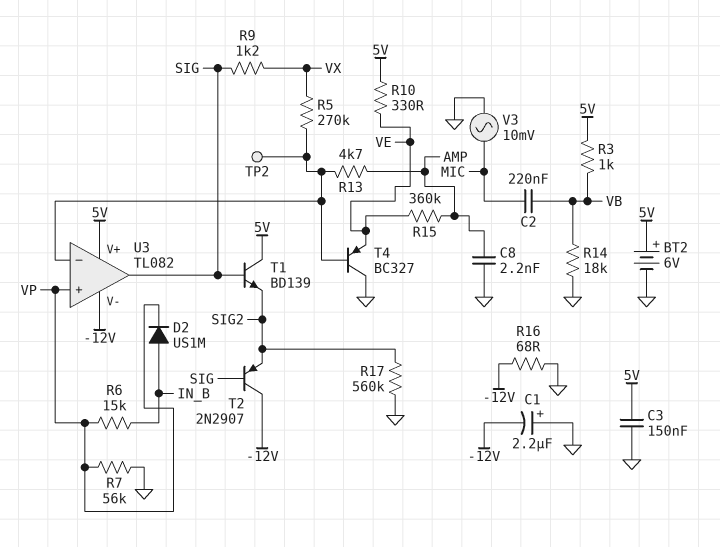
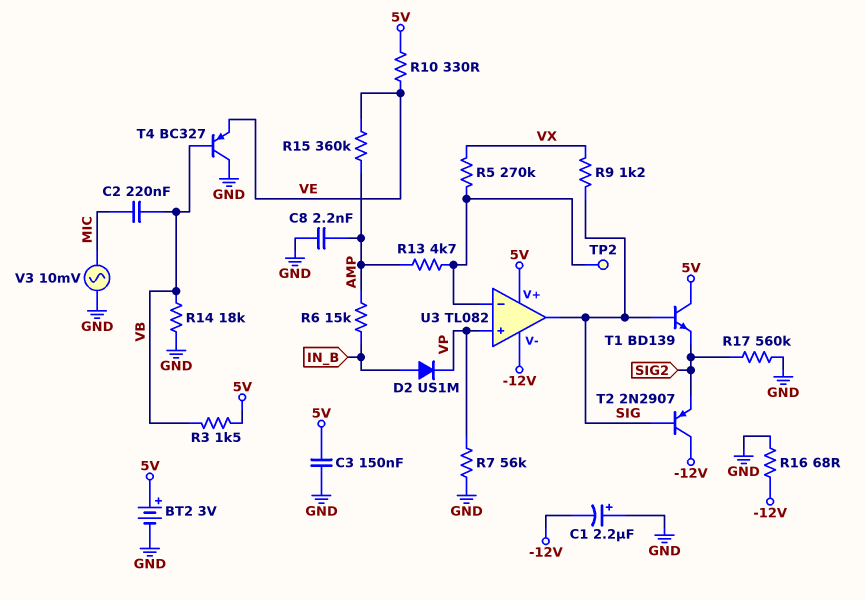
BT2: 6V (plus 5V, minus GND) -> 3V (plus 5V, minus GND)
R3: 1k (5V, VB) -> 1.5k (5V, VB)
R6: 15k (IN_B, VP) -> 15k (AMP, IN_B)
T4: PNP BC327 (B U3/in-, C GND, E VE) -> PNP BC327 (B VB, C GND, E VE)

